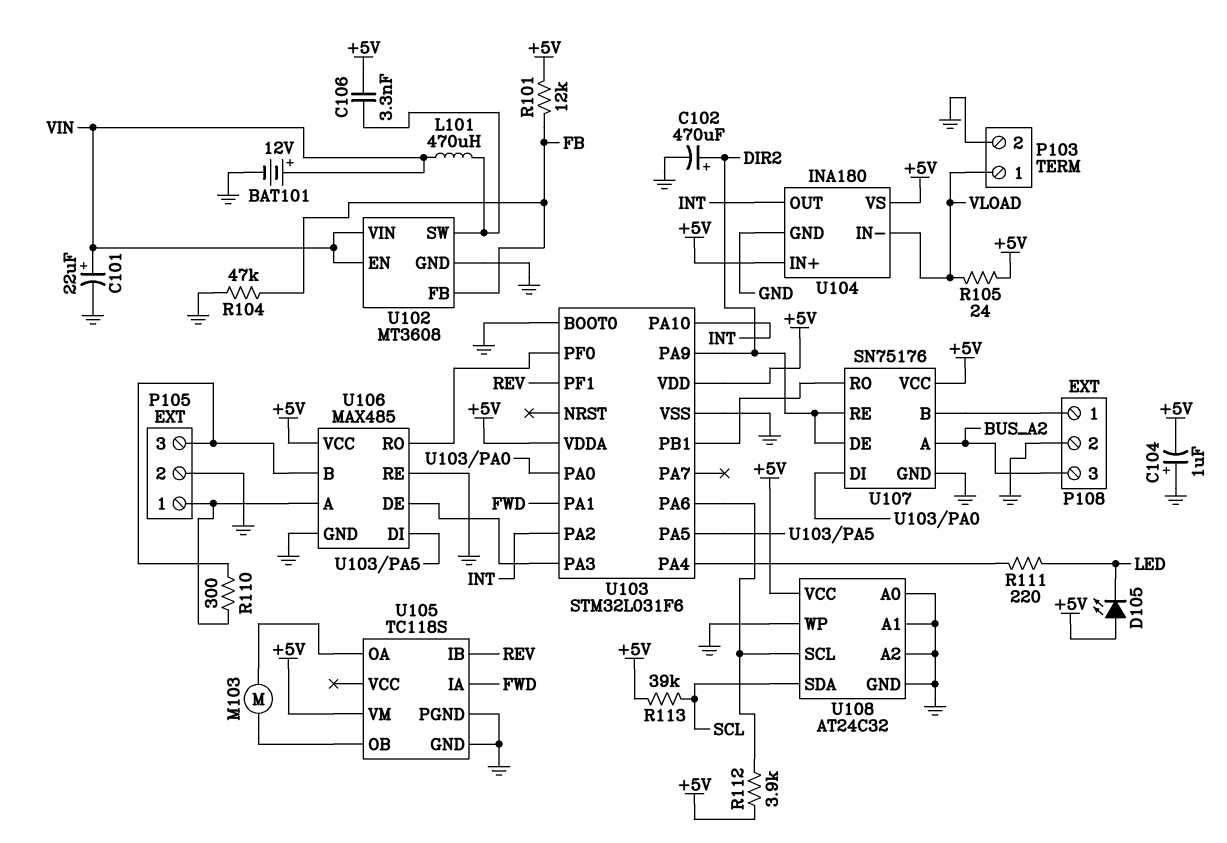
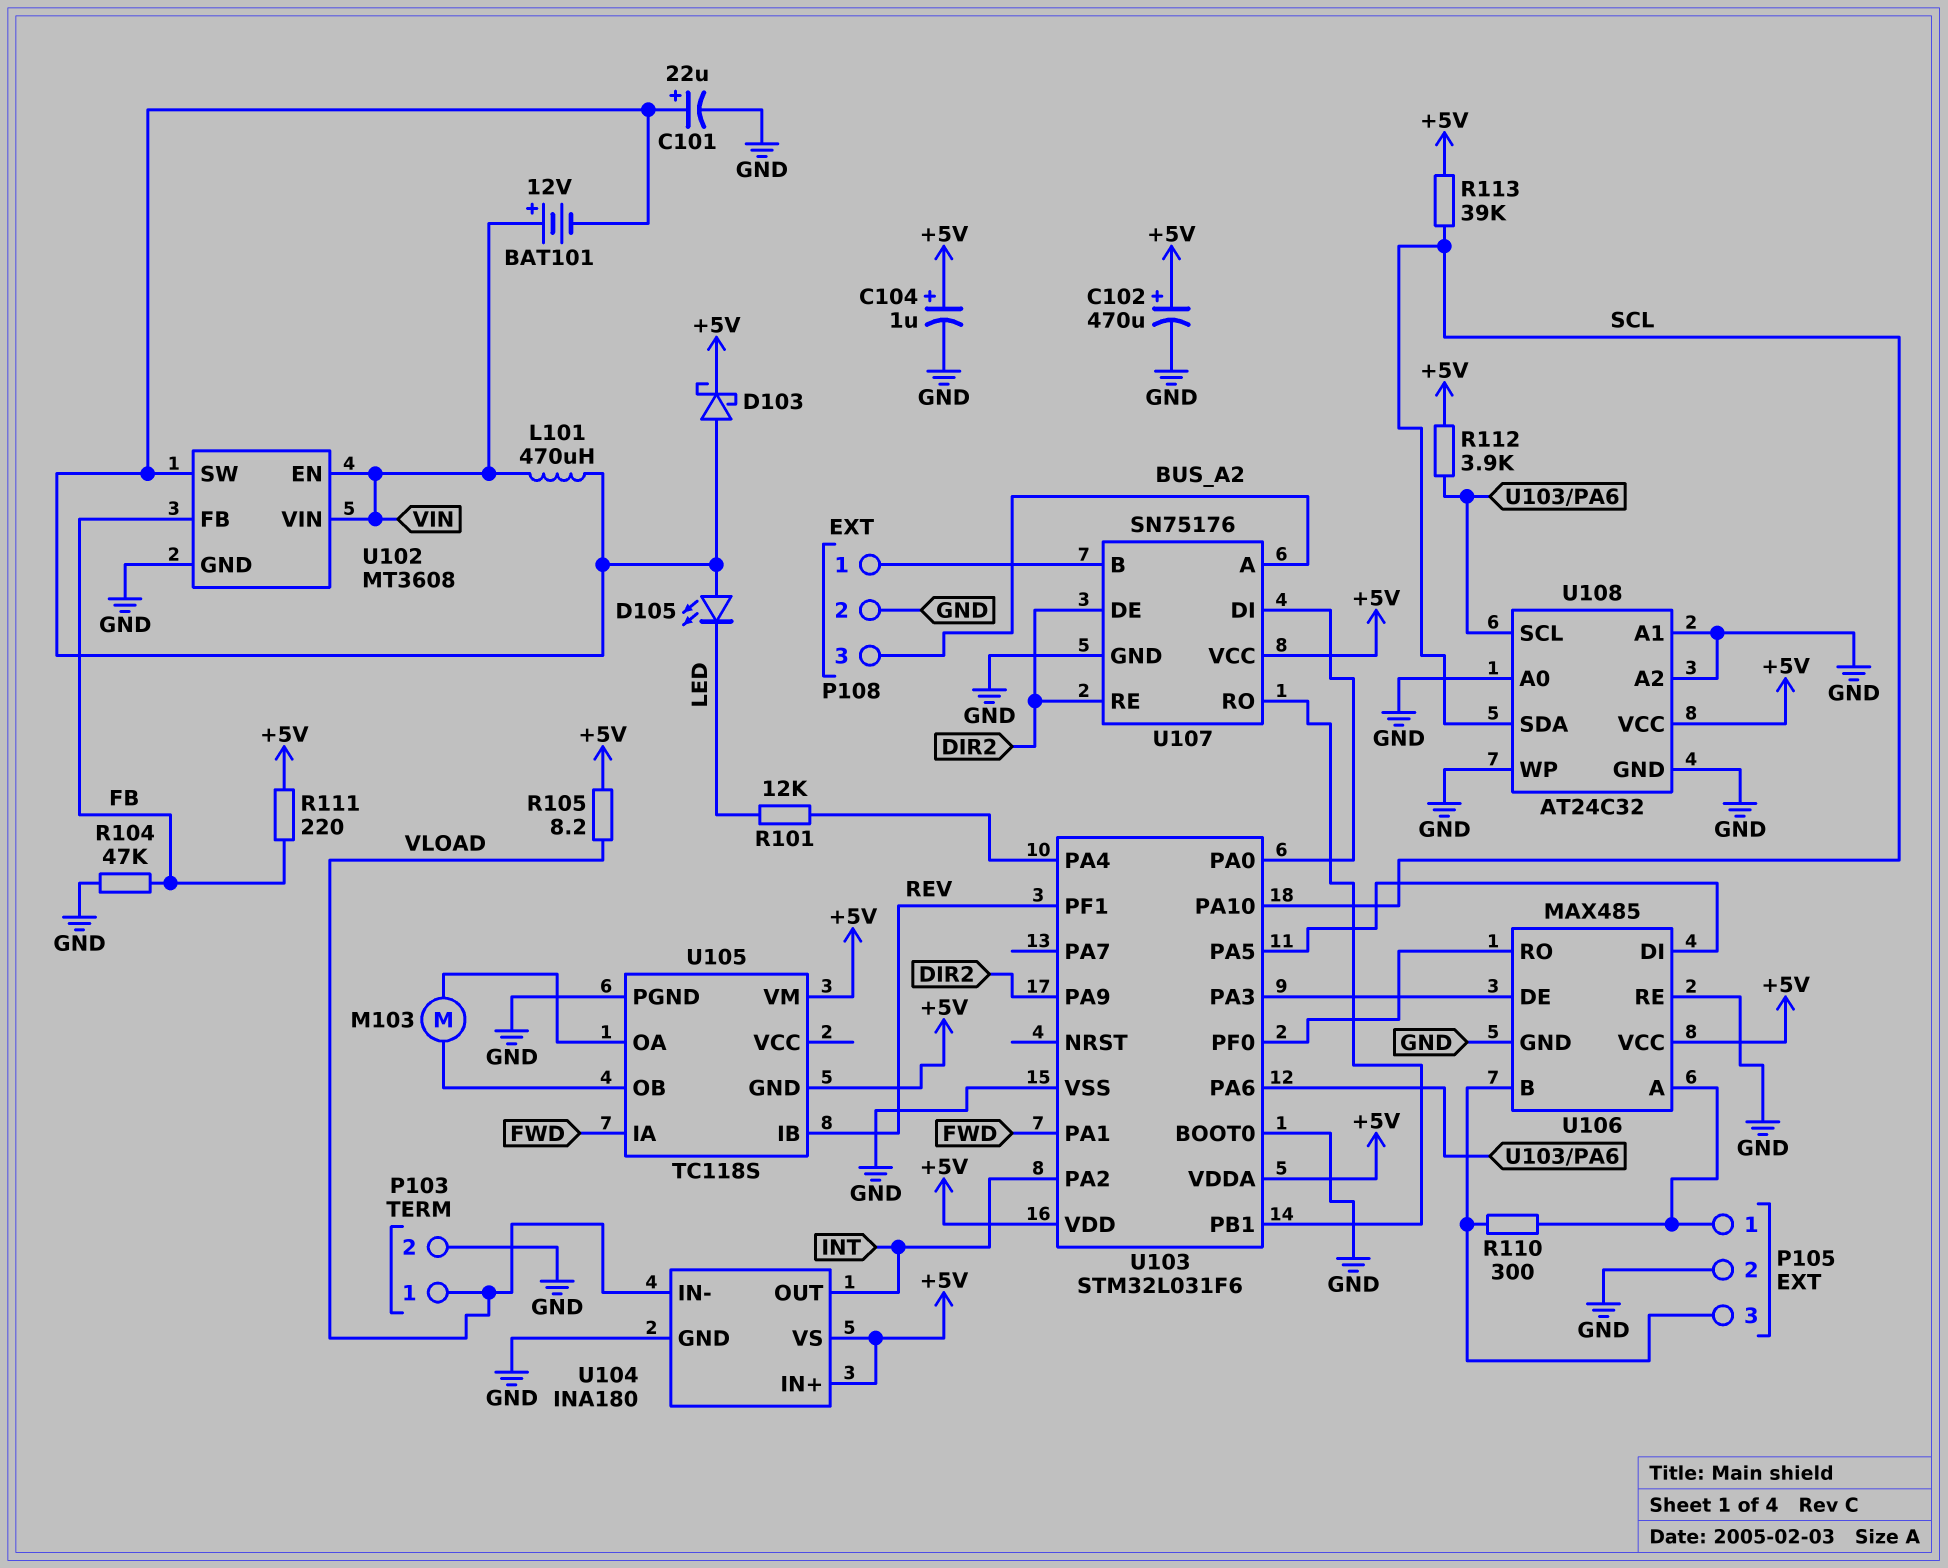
BAT101: 12V (plus VIN, minus GND) -> 12V (plus VIN, minus U102/SW)
C101: 22uF (plus VIN, minus GND) -> 22uF (plus U102/SW, minus GND)
C102: 470uF (plus DIR2, minus GND) -> 470uF (plus +5V, minus GND)
C104: 1uF (plus GND, minus +5V) -> 1uF (plus +5V, minus GND)
C106: 3.3nF (+5V, U102/SW) -> none
D103: none -> schottky (A U102/SW, K +5V)
D105: LED (A +5V, K LED) -> LED (A U102/SW, K LED)
R101: 12k (+5V, FB) -> 12k (LED, U103/PA4)
R105: 24 (+5V, VLOAD) -> 8.2 (+5V, VLOAD)
R111: 220 (LED, U103/PA4) -> 220 (+5V, FB)
U103 pin PA10: INT -> SCL
U105 pin GND: GND -> +5V

